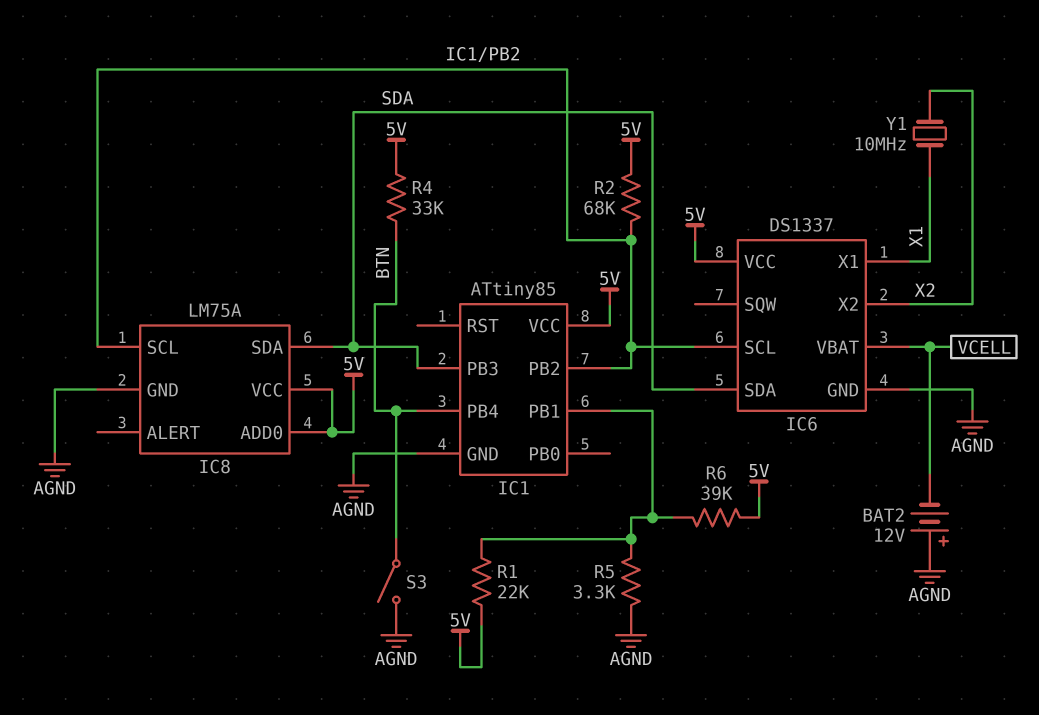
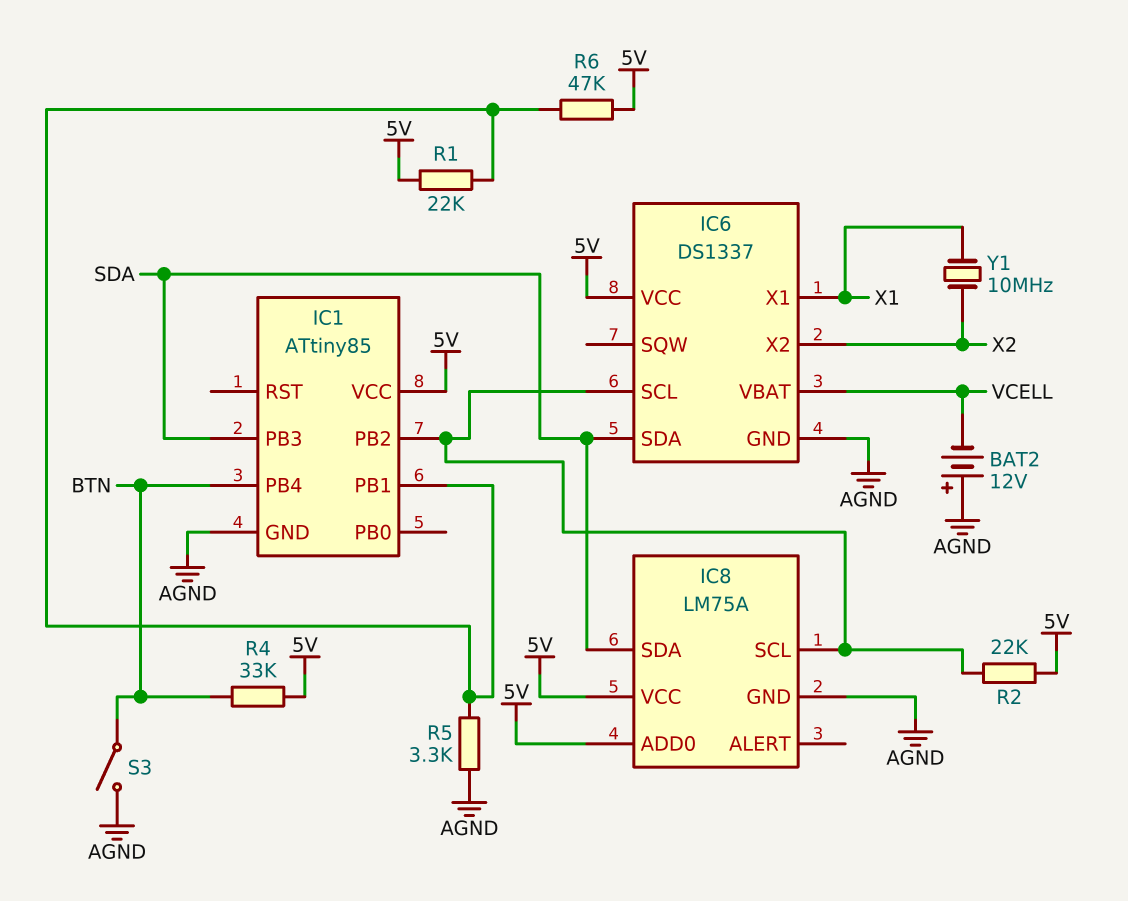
R2: 68k (5V, IC1/PB2) -> 22k (5V, IC1/PB2)
R6: 39k (5V, IC1/PB1) -> 47k (5V, IC1/PB1)

